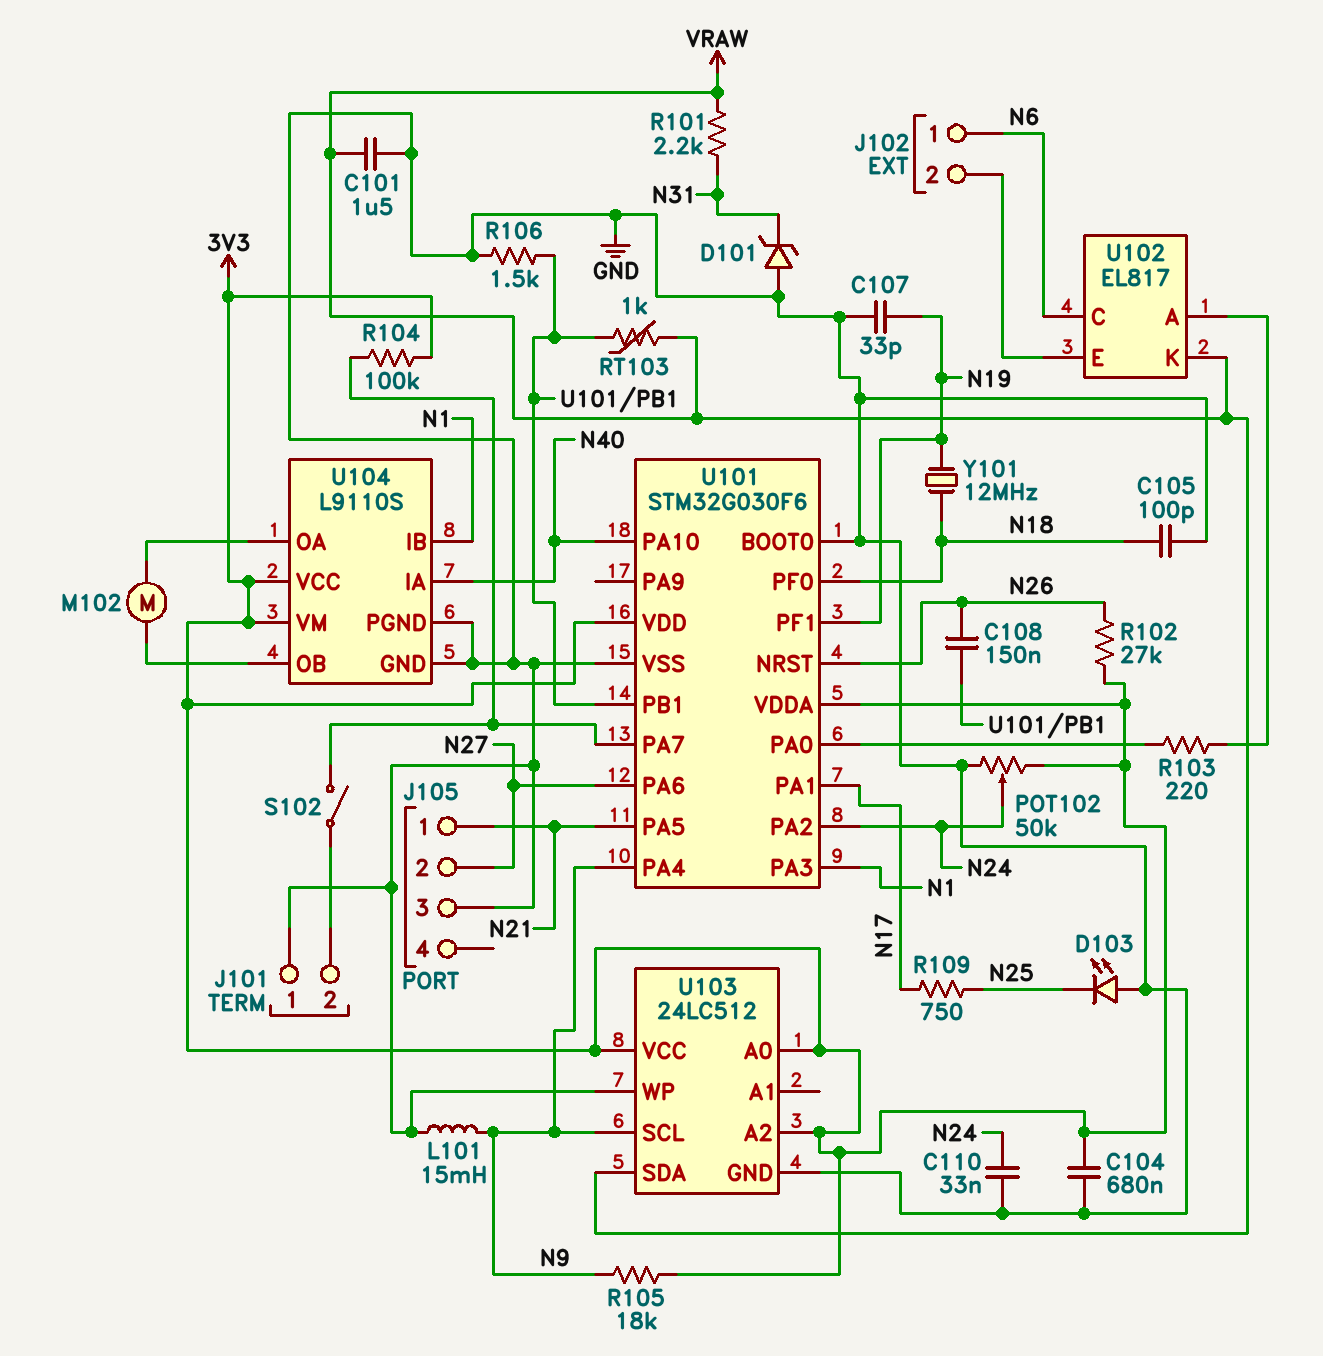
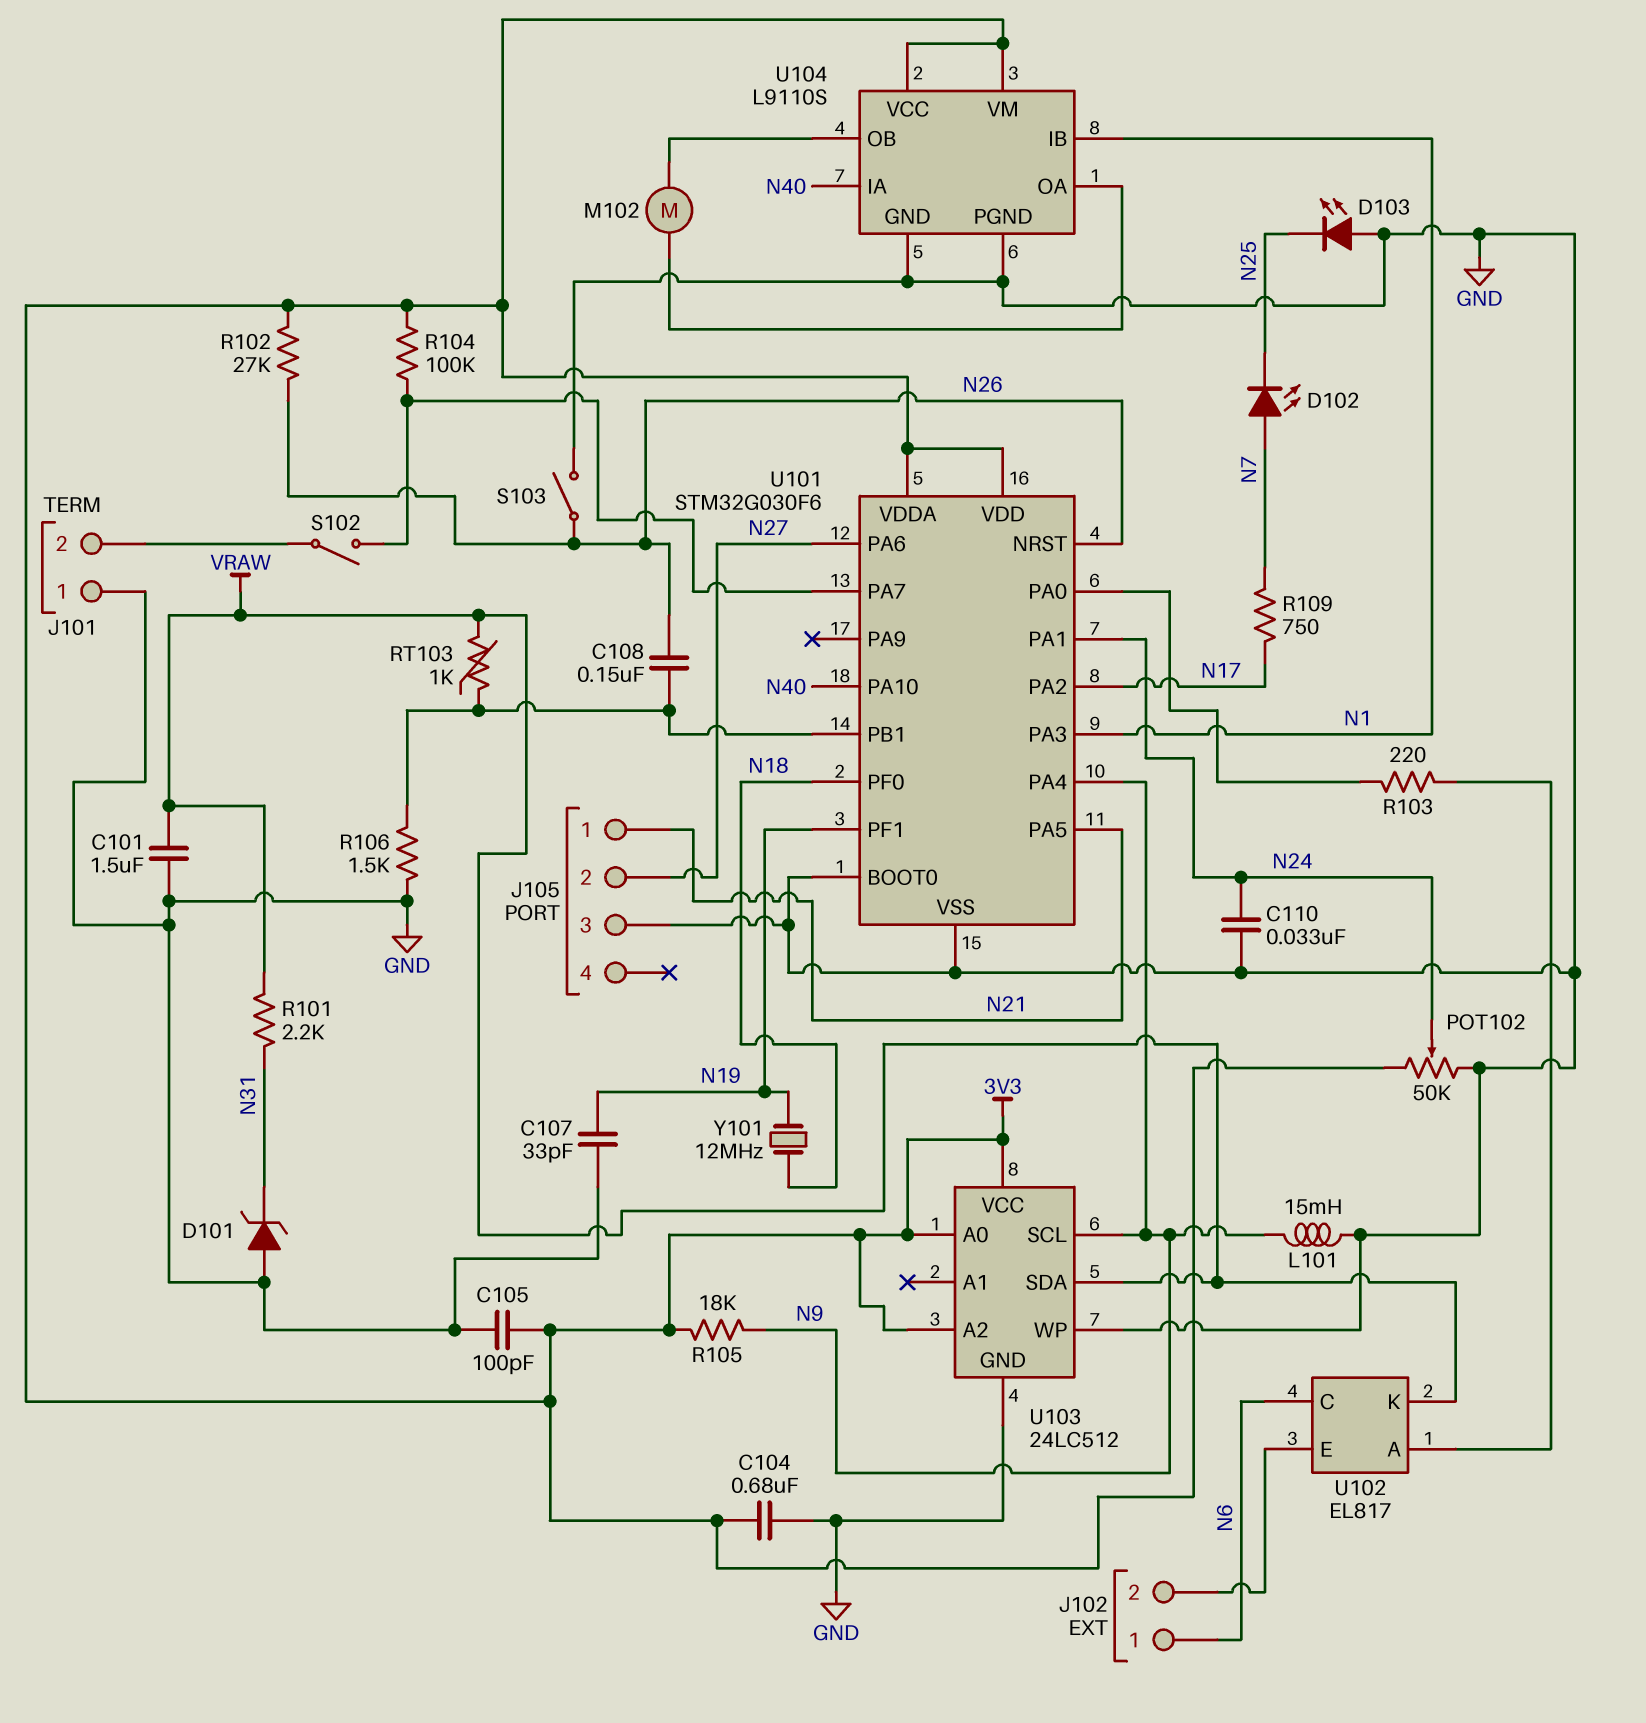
C105: 100pF (GND, N18) -> 100pF (3V3, GND)
D102: none -> LED (A N7, K N25)
R109: 750 (N17, N25) -> 750 (N7, N17)
S103: none -> switch (GND, N26)
U101 pin PA1: N17 -> N24
U101 pin PA2: N24 -> N17

